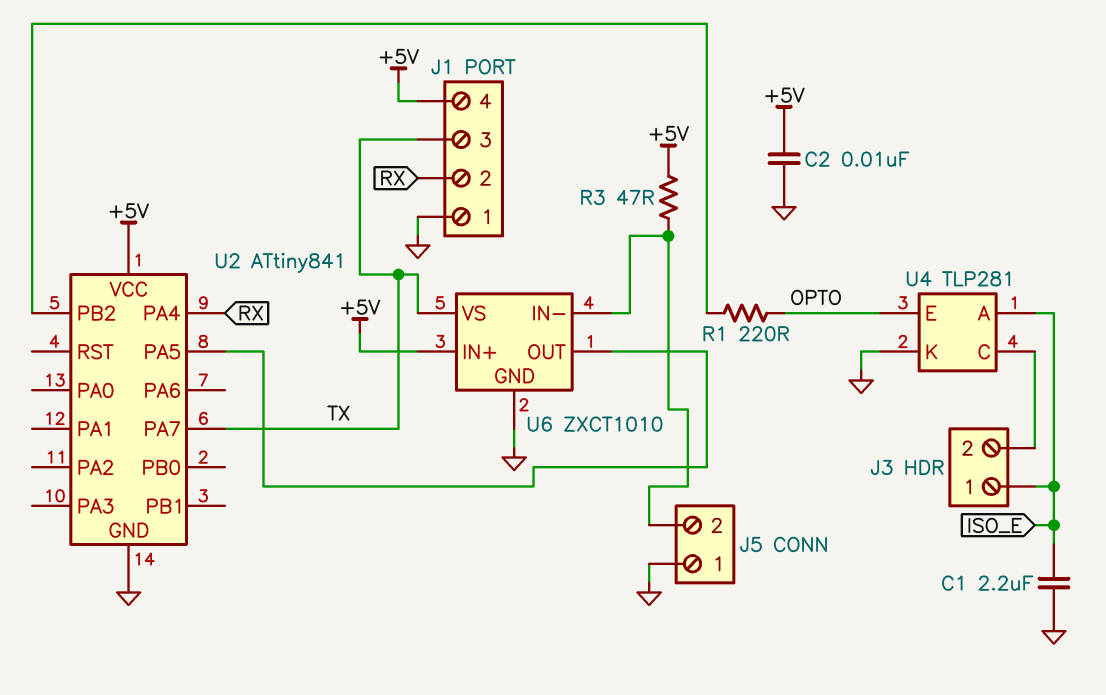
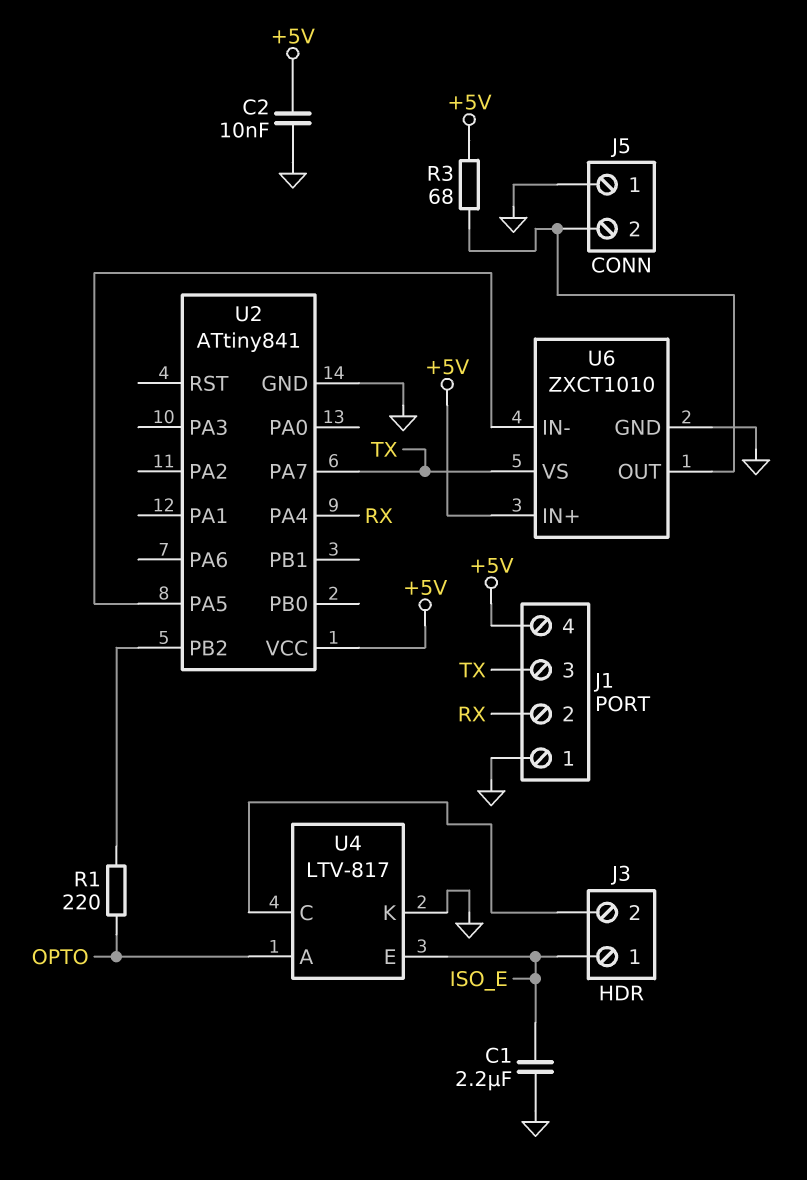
R3: 47 (+5V, J5/2) -> 68 (+5V, J5/2)
U4: TLP281 -> LTV-817
U4 pin A: ISO_E -> OPTO
U4 pin E: OPTO -> ISO_E
U6 pin IN-: J5/2 -> U2/PA5
U6 pin OUT: U2/PA5 -> J5/2

